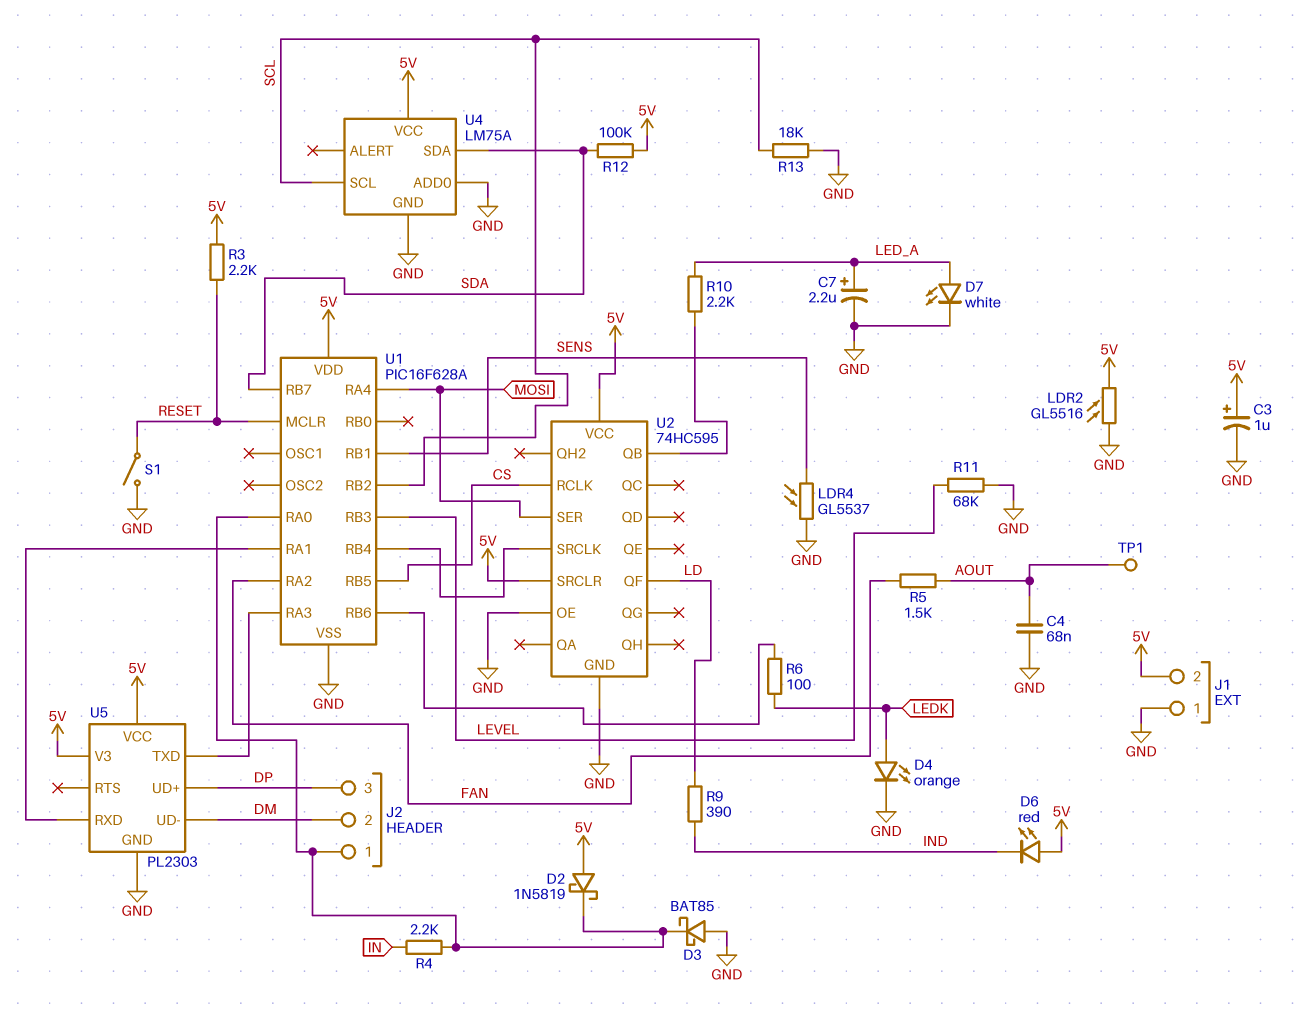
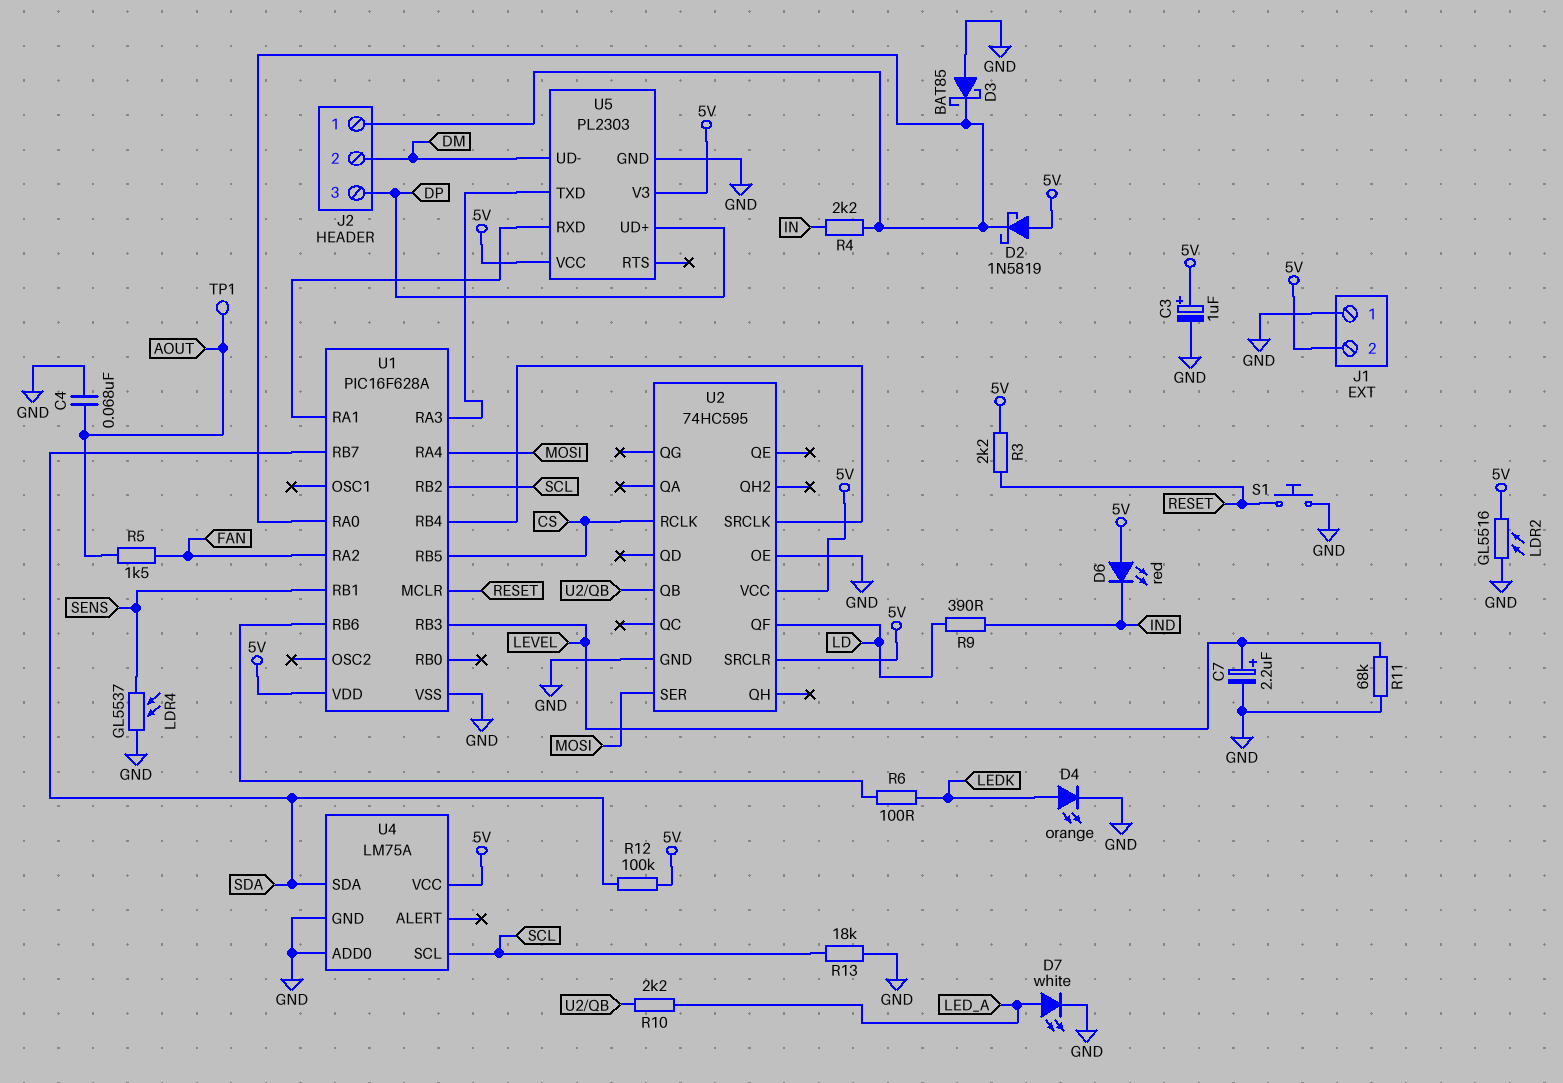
C7: 2.2uF (plus LED_A, minus GND) -> 2.2uF (plus LEVEL, minus GND)
S1: switch (GND, RESET) -> button (GND, RESET)

